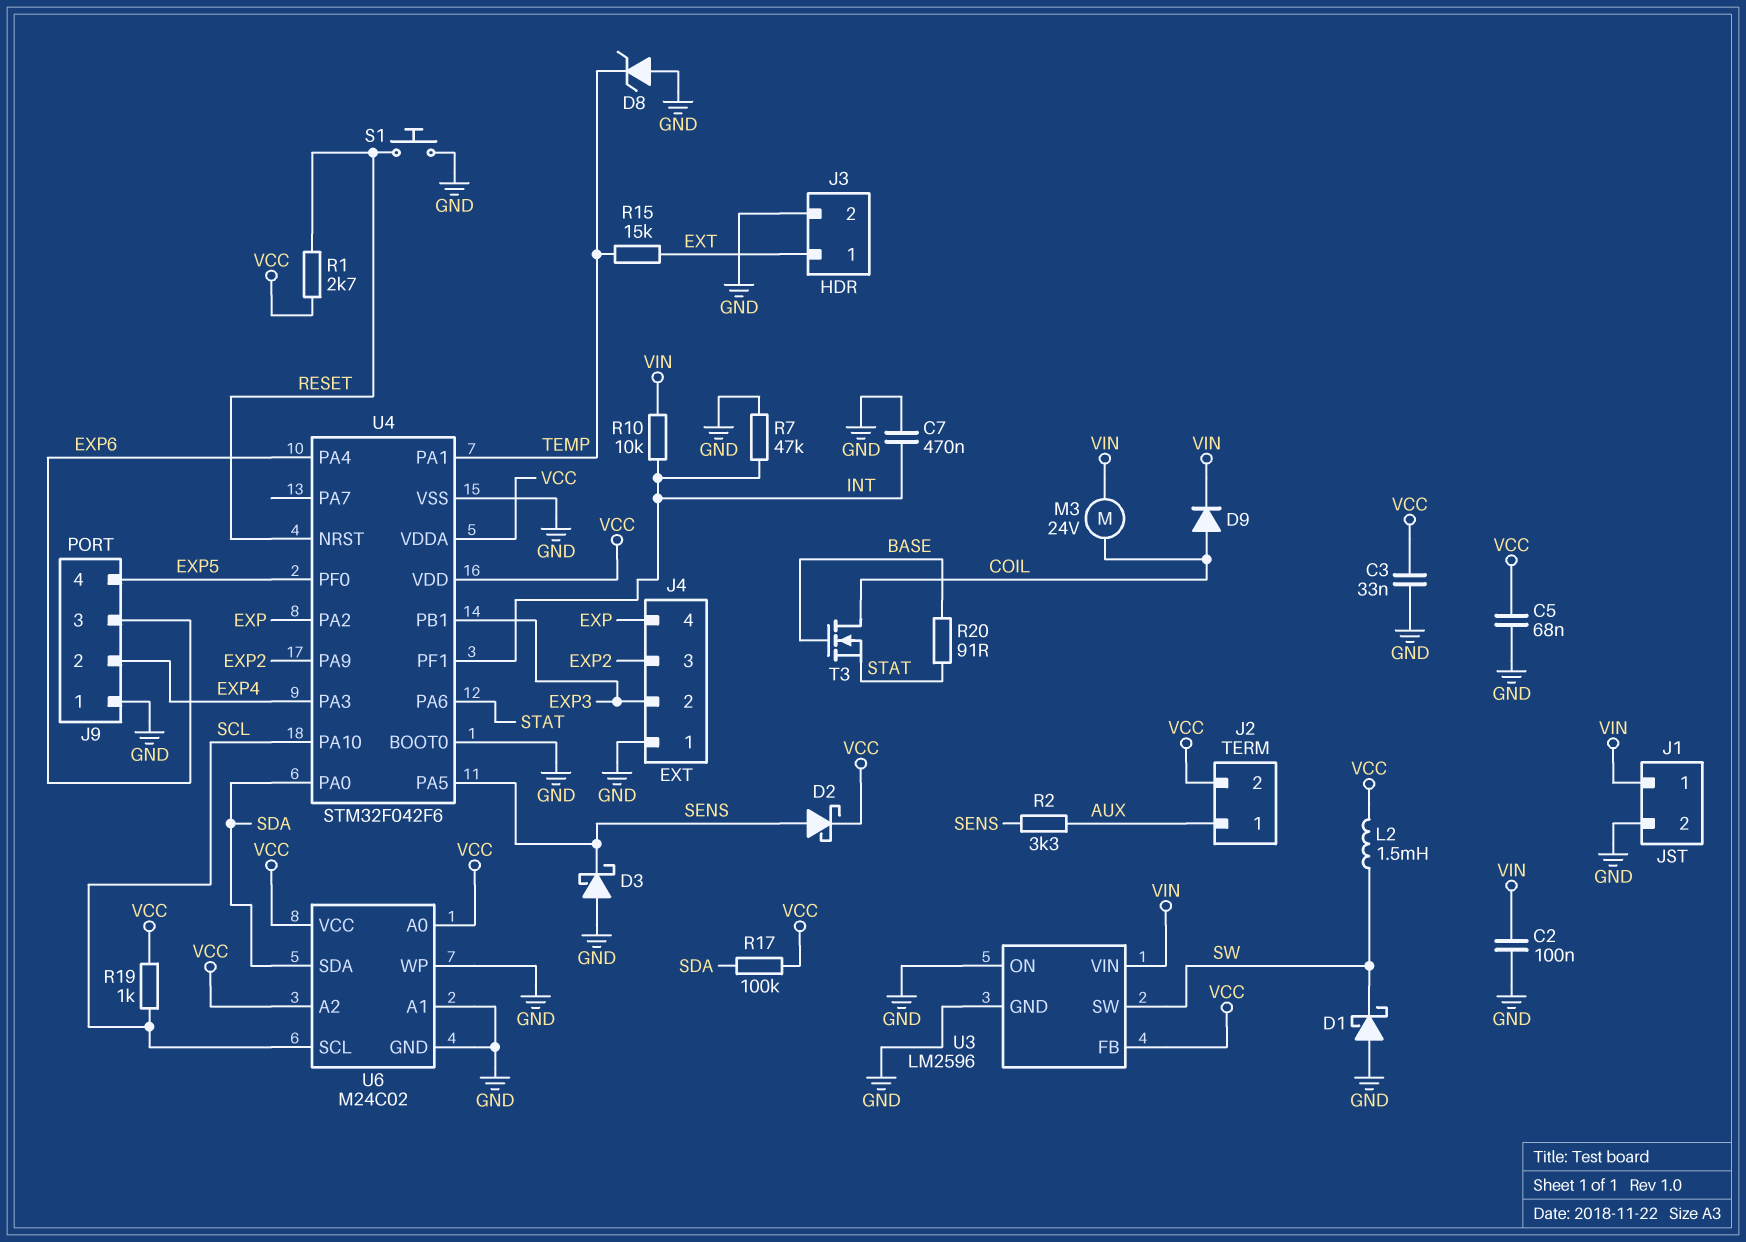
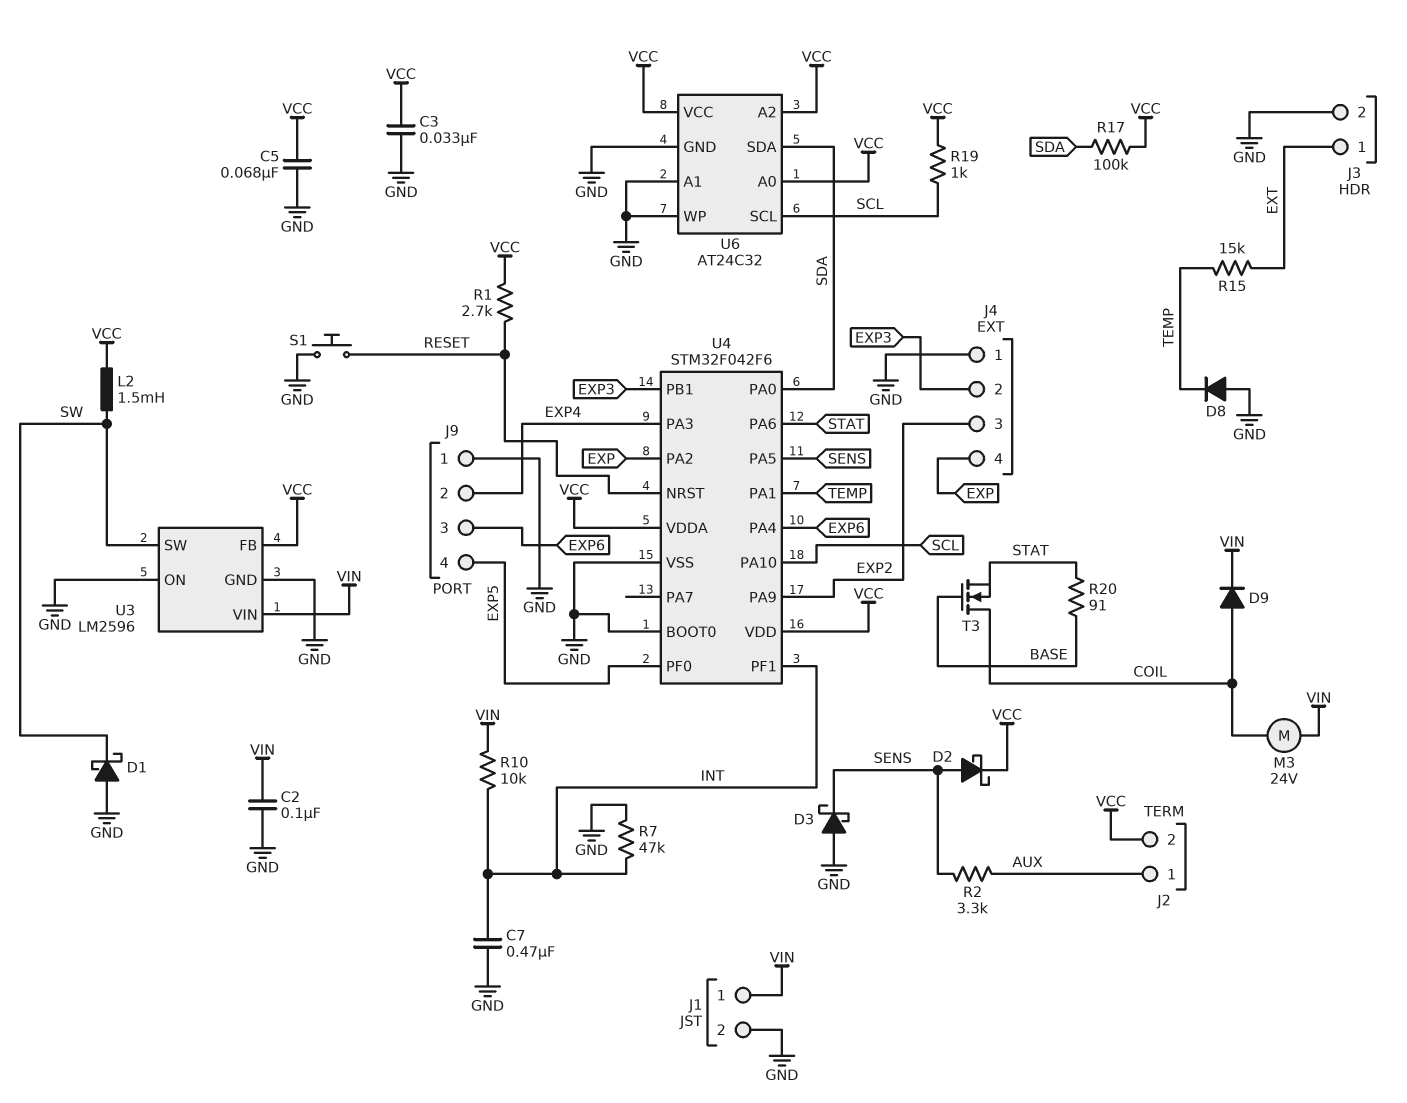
D8: zener (A GND, K TEMP) -> diode (A GND, K TEMP)
U6: M24C02 -> AT24C32

